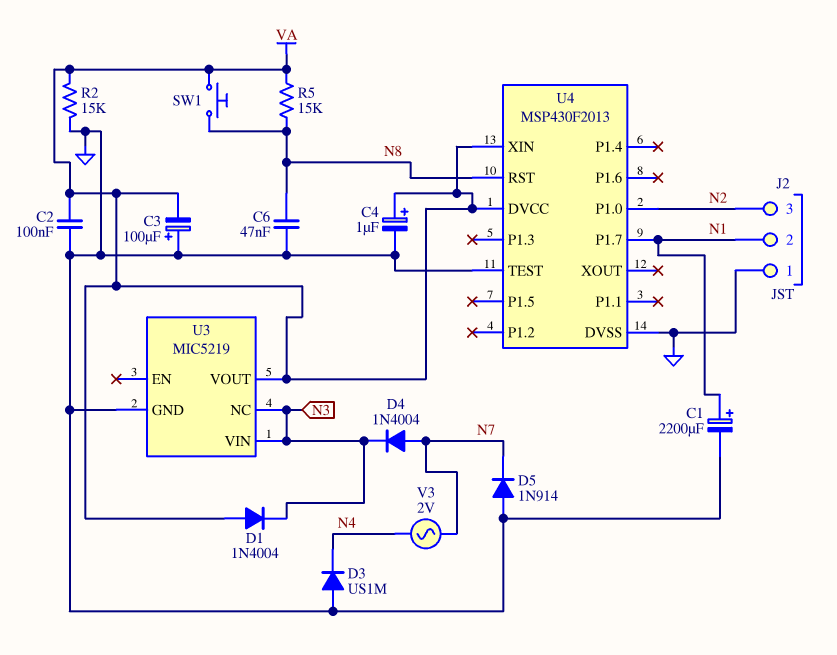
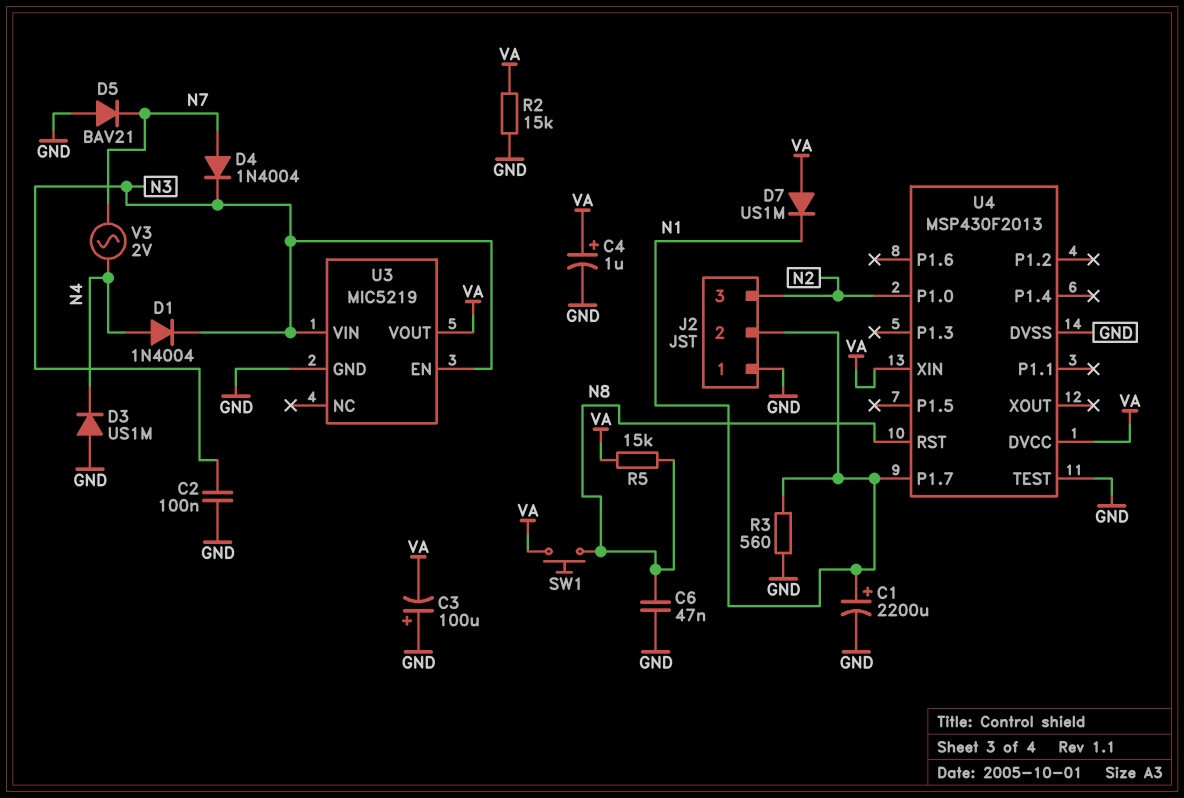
C2: 100nF (GND, VA) -> 100nF (GND, N3)
D1: diode 1N4004 (A VA, K N3) -> diode 1N4004 (A N4, K N3)
D5: diode 1N914 (A GND, K N7) -> diode BAV21 (A GND, K N7)
D7: none -> diode US1M (A VA, K N1)
R3: none -> 560 (GND, N1)
U3 pin EN: none -> N3
U3 pin NC: N3 -> none

